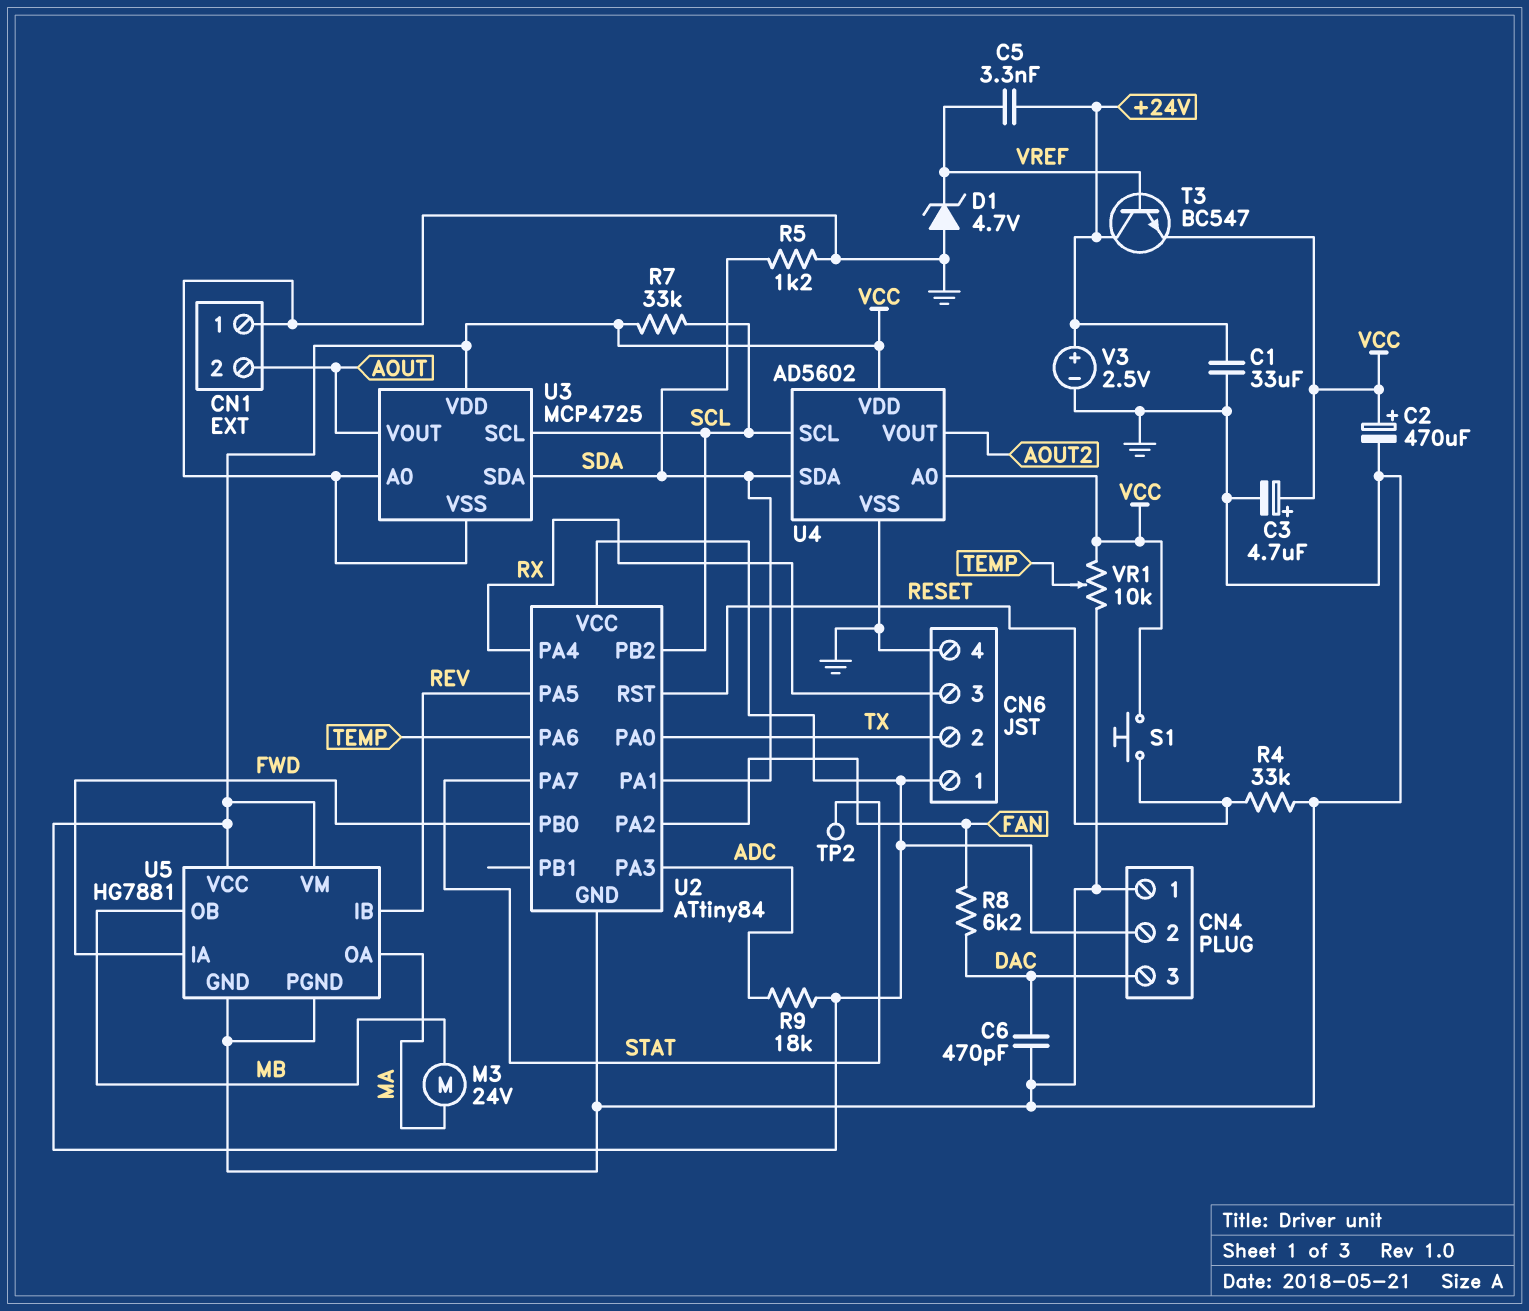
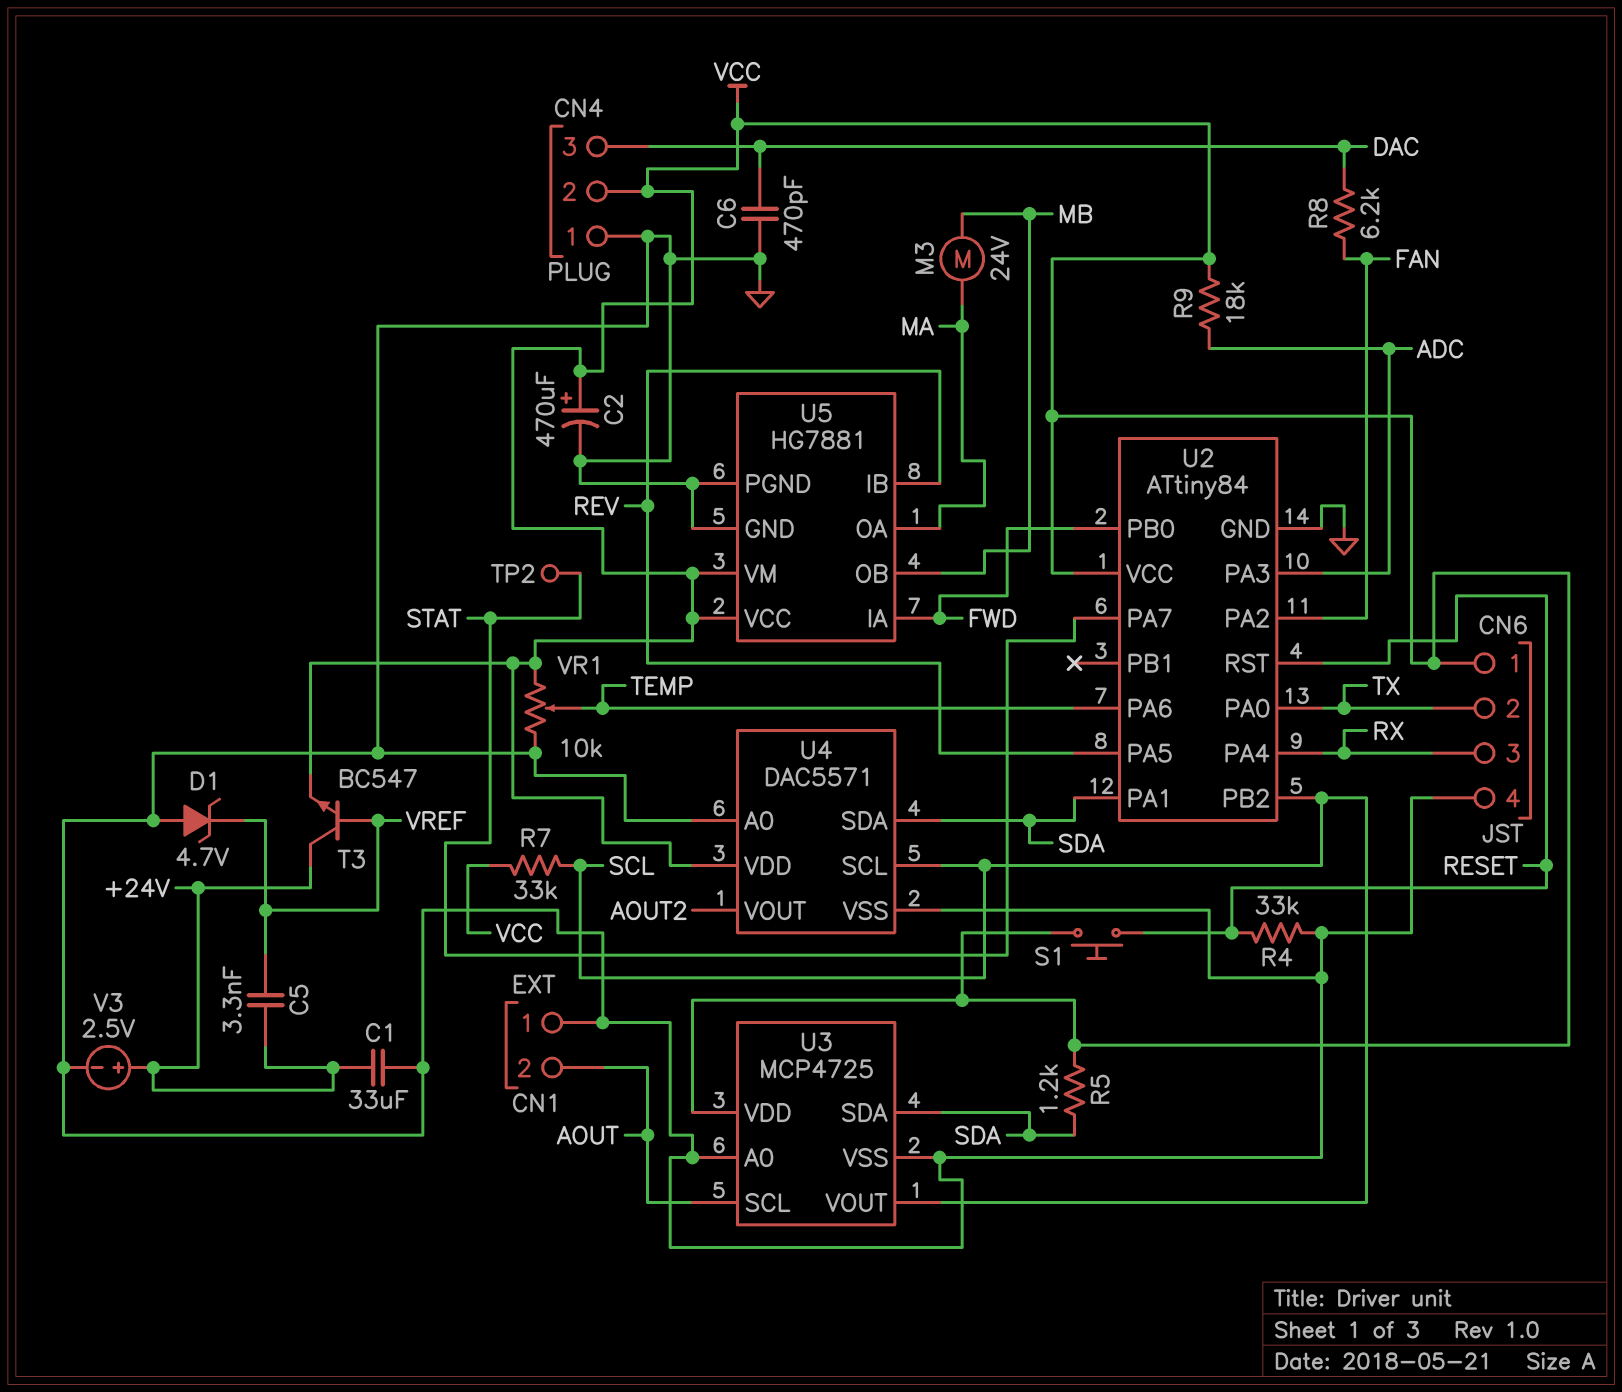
C3: 4.7uF (plus VCC, minus GND) -> none
R5: 1.2k (GND, SDA) -> 1.2k (SDA, VCC)
U3 pin SCL: SCL -> AOUT
U3 pin VOUT: AOUT -> SCL
U4: AD5602 -> DAC5571
U4 pin A0: VCC -> GND

